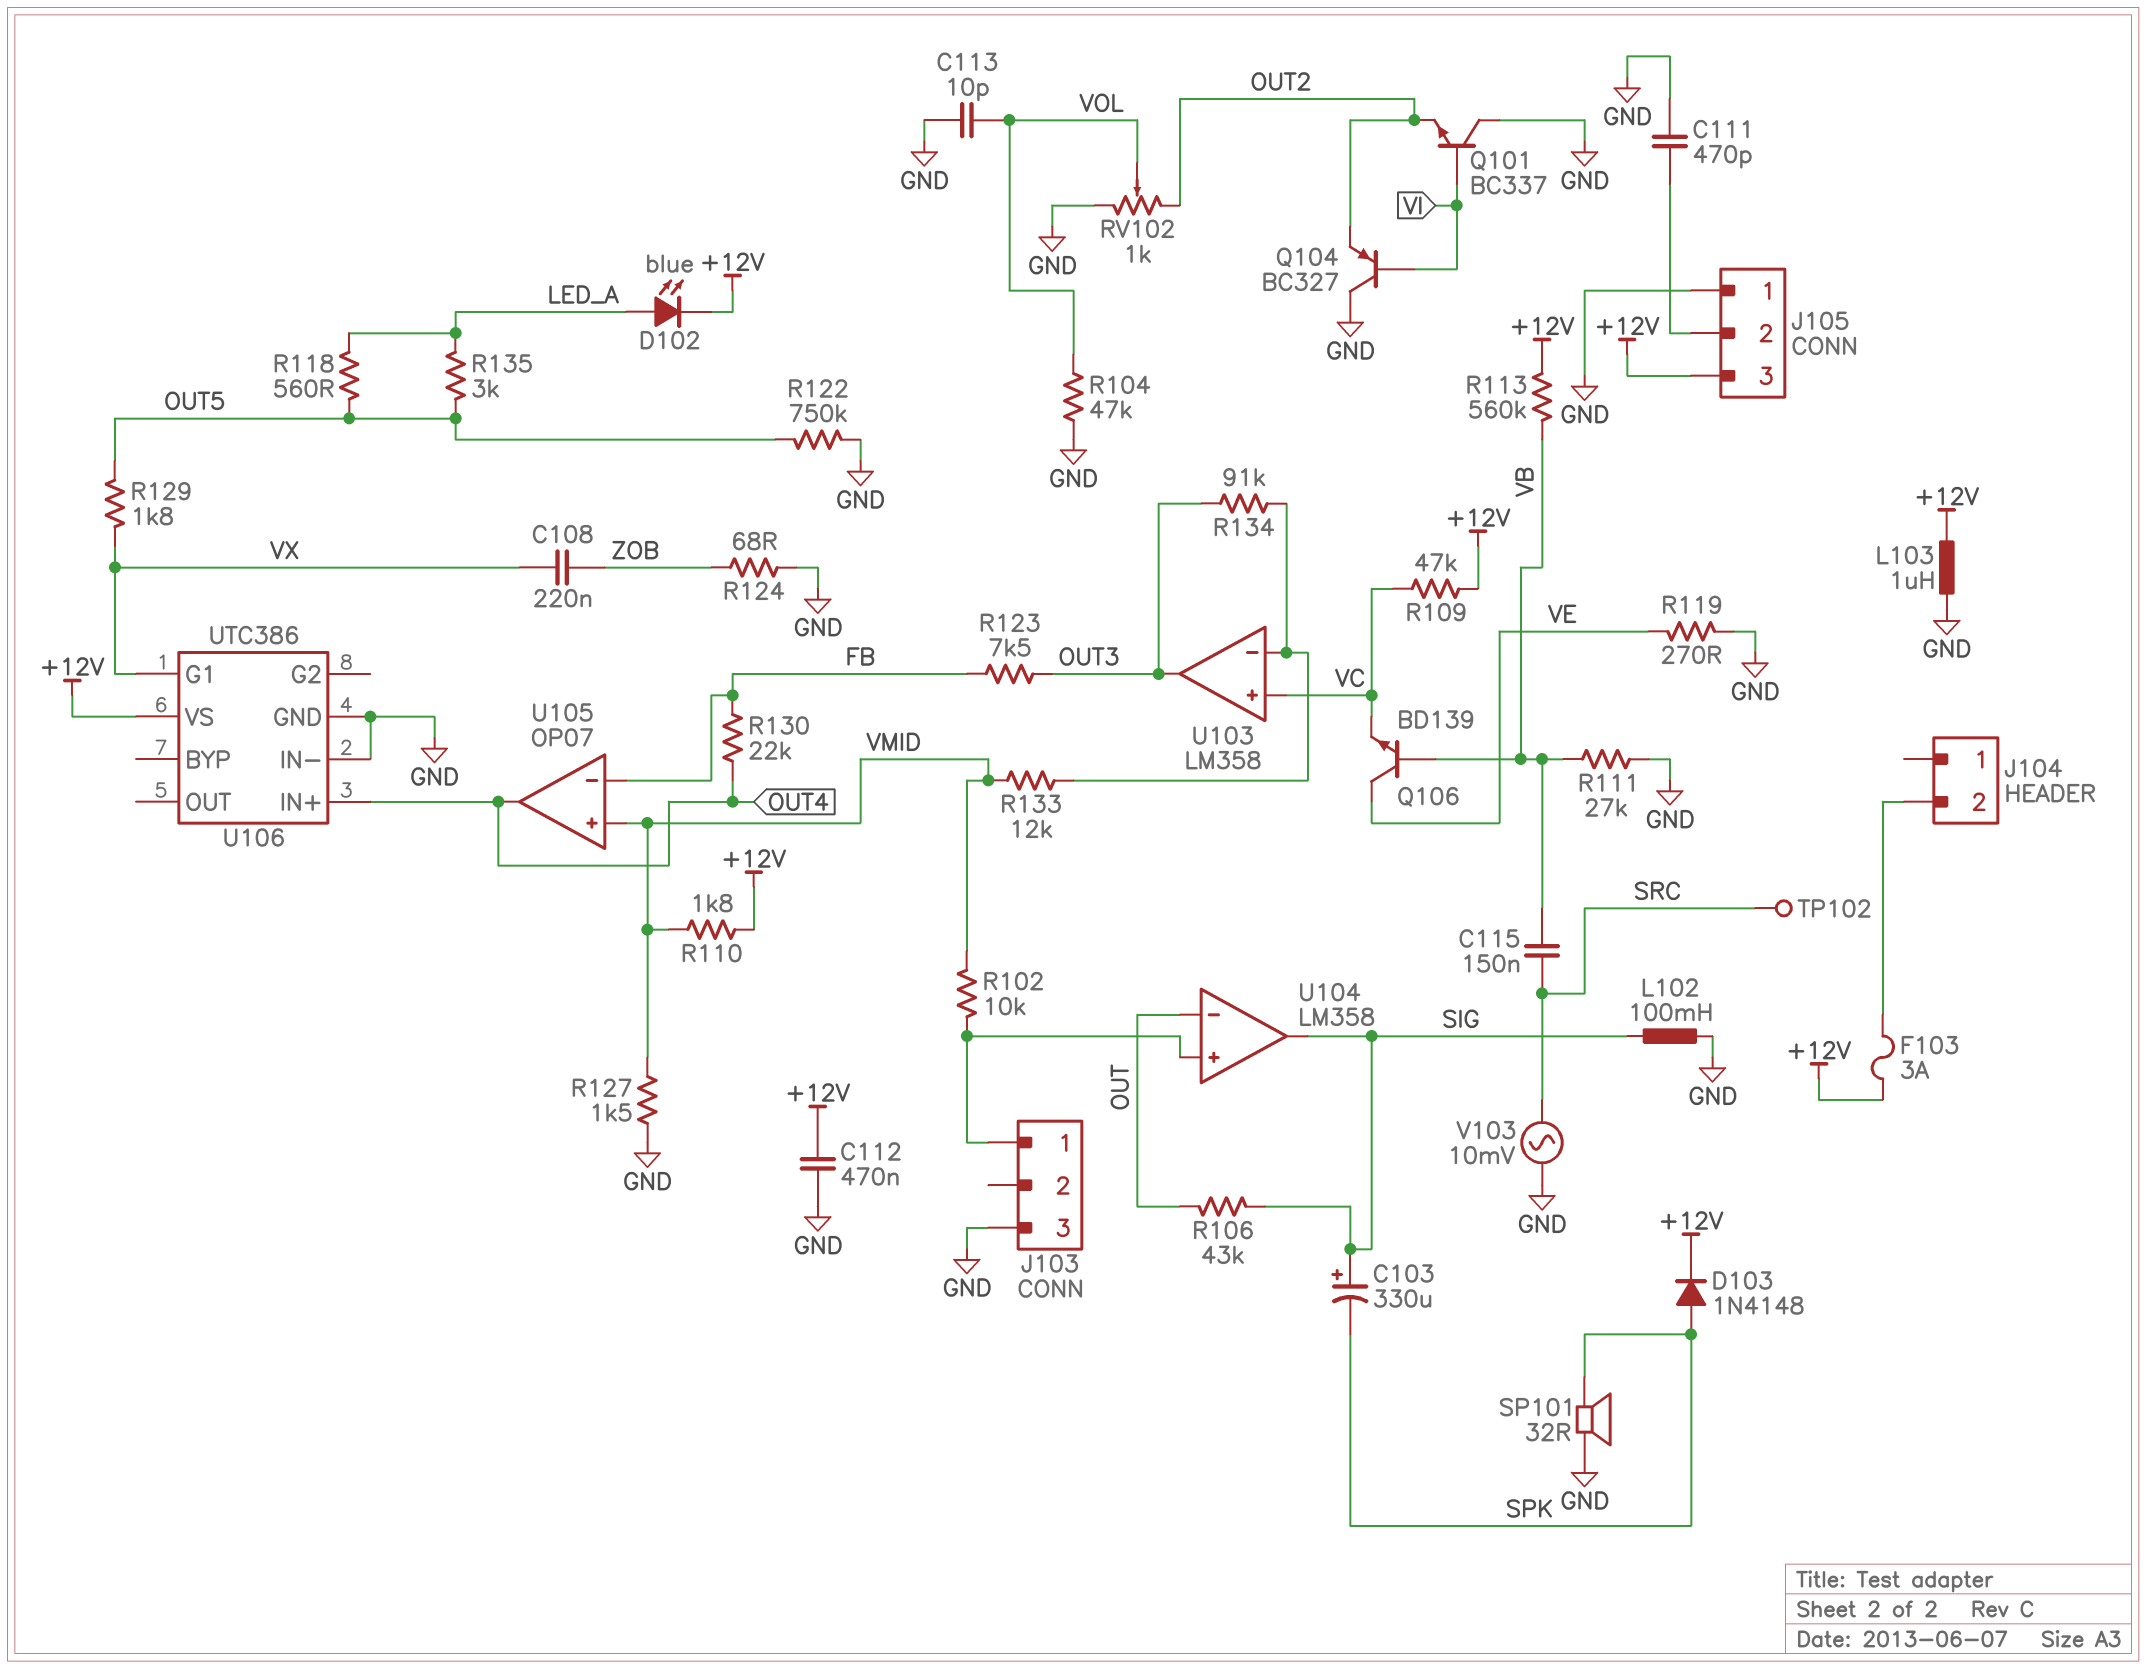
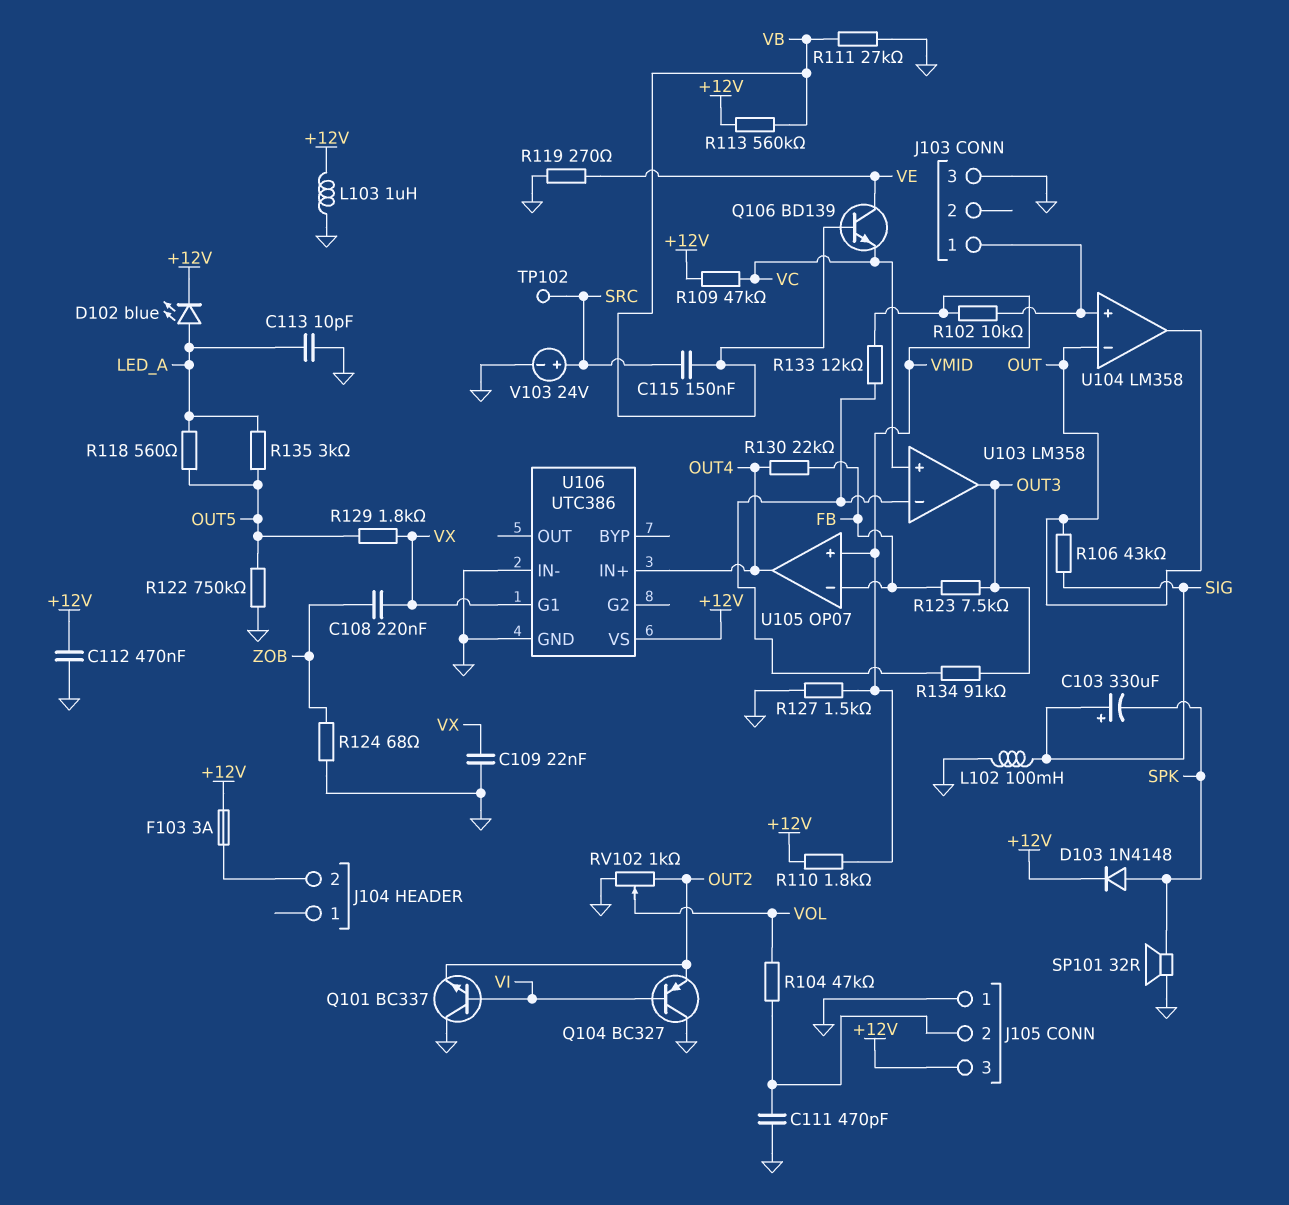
C109: none -> 22nF (GND, VX)
C113: 10pF (GND, VOL) -> 10pF (GND, LED_A)
R104: 47k (GND, VOL) -> 47k (J105/2, VOL)
U104 pin out: SIG -> OUT
V103: AC 10mV (GND, SRC) -> 24V (plus SRC, minus GND)

